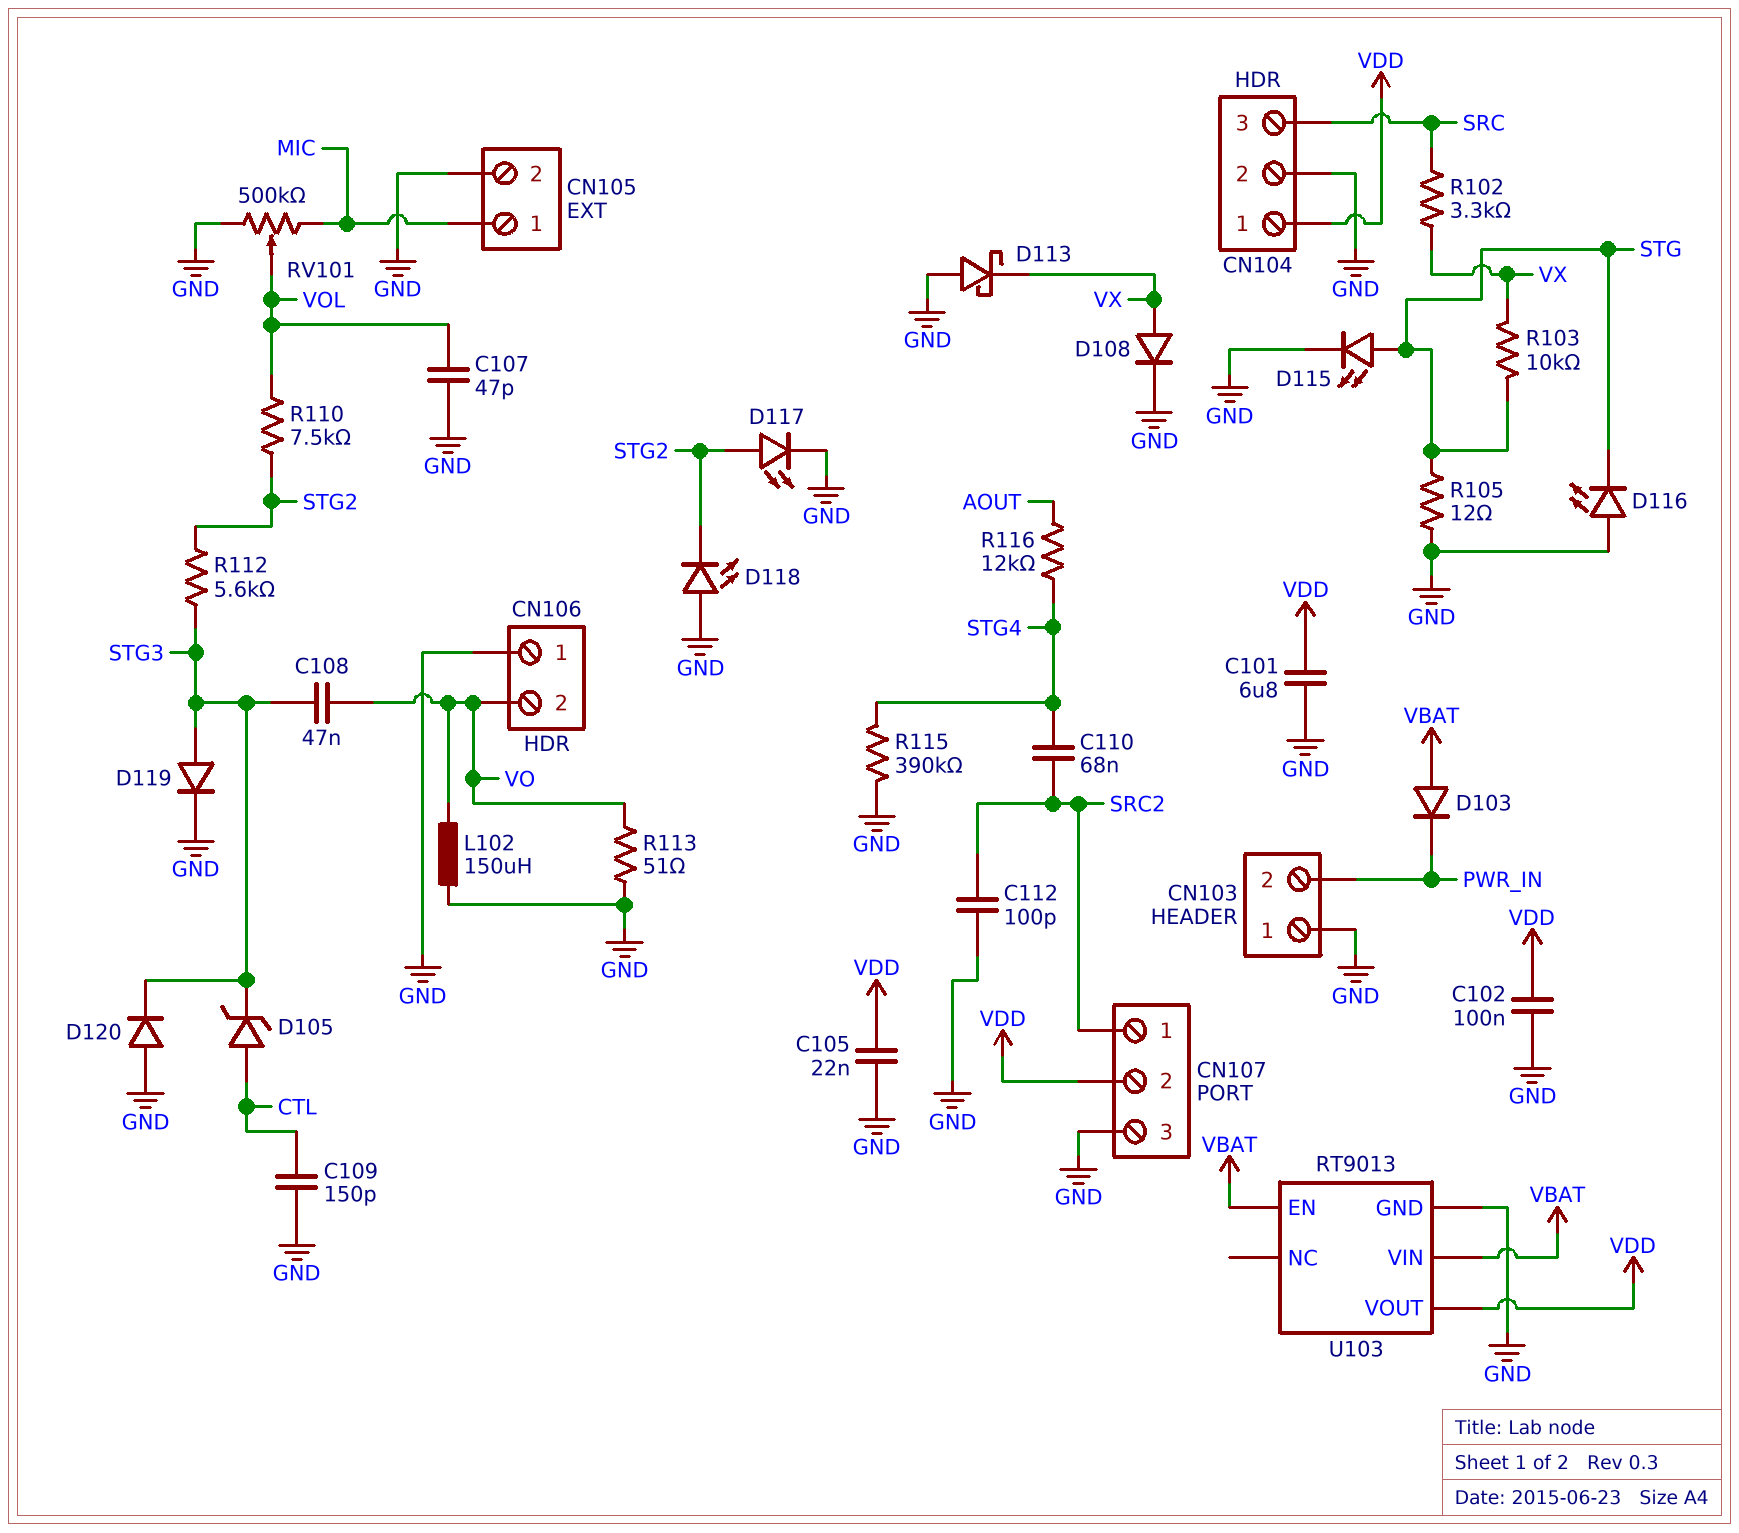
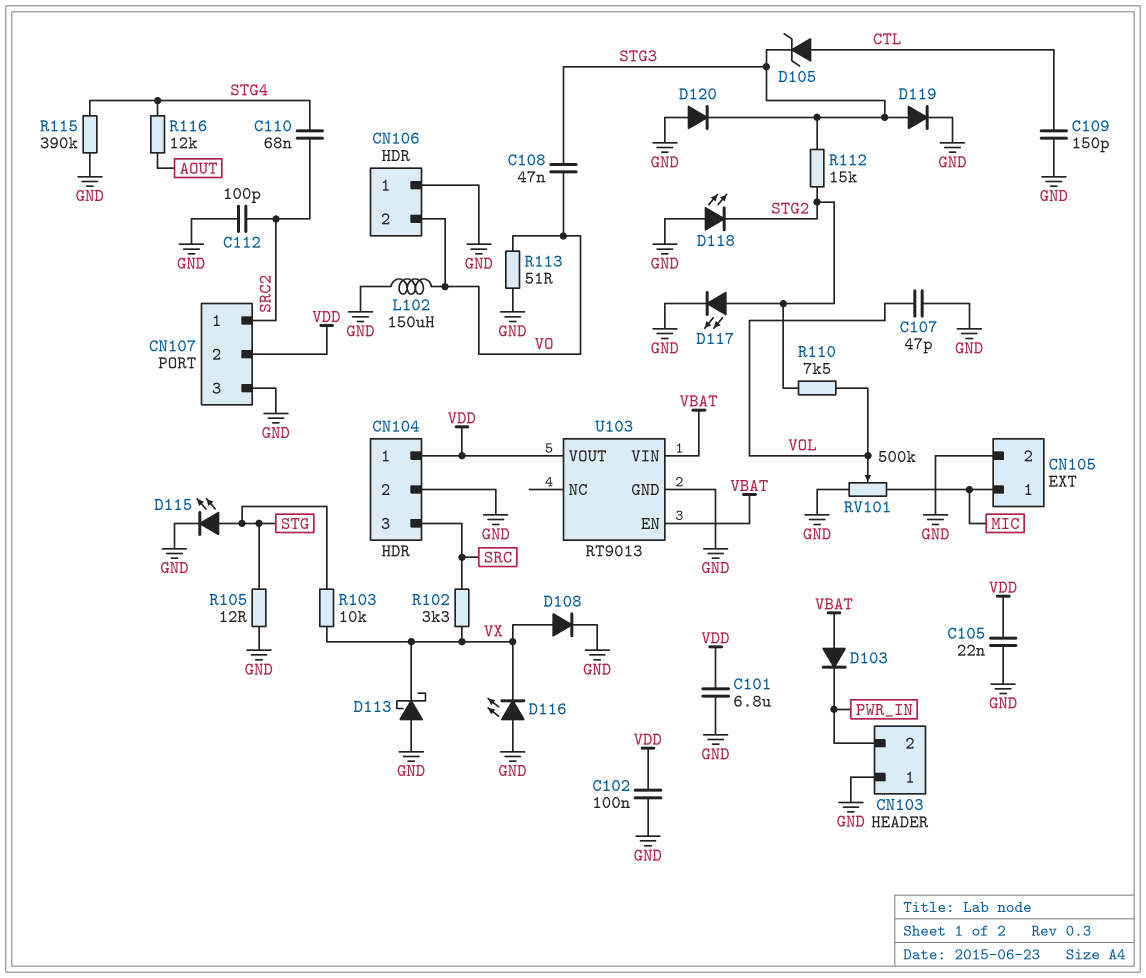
D116: LED (A GND, K STG) -> LED (A GND, K VX)
R112: 5.6k (STG2, STG3) -> 15k (STG2, STG3)

